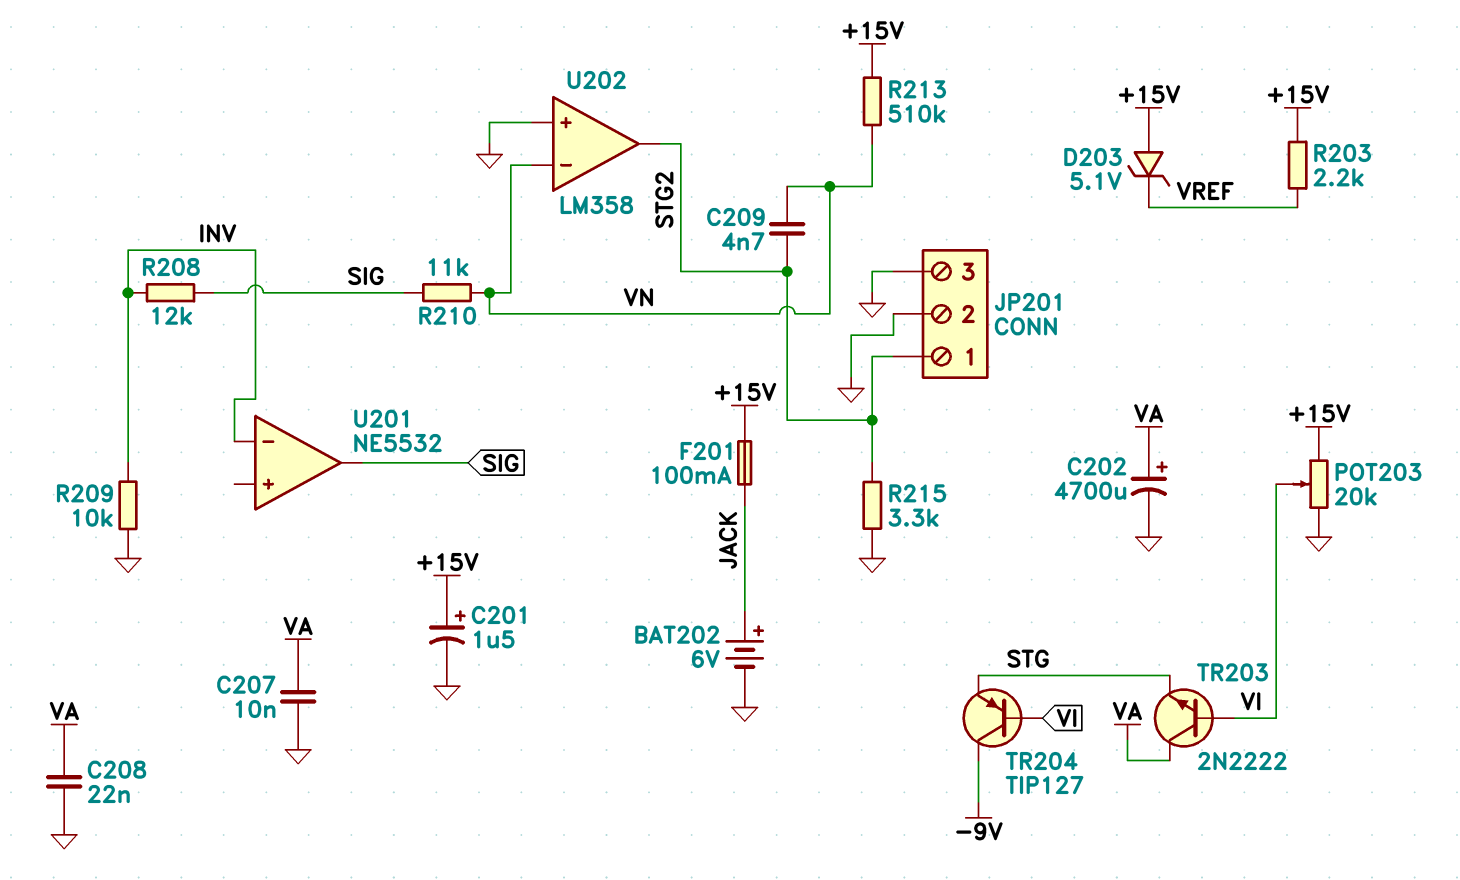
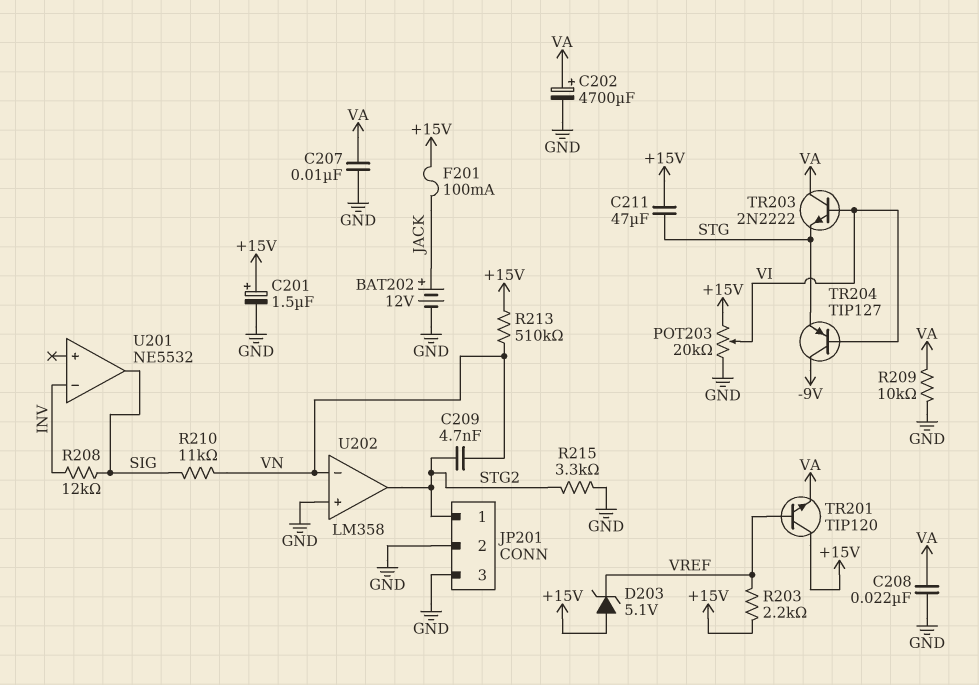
BAT202: 6V (plus JACK, minus GND) -> 12V (plus JACK, minus GND)
C211: none -> 47uF (+15V, STG)
R209: 10k (GND, INV) -> 10k (GND, VA)
TR201: none -> NPN TIP120 (B VREF, C +15V, E VA)

